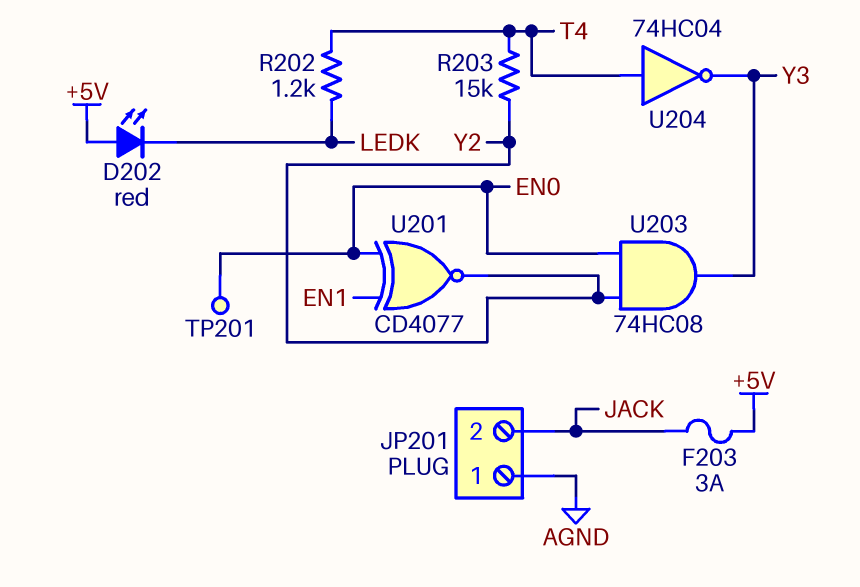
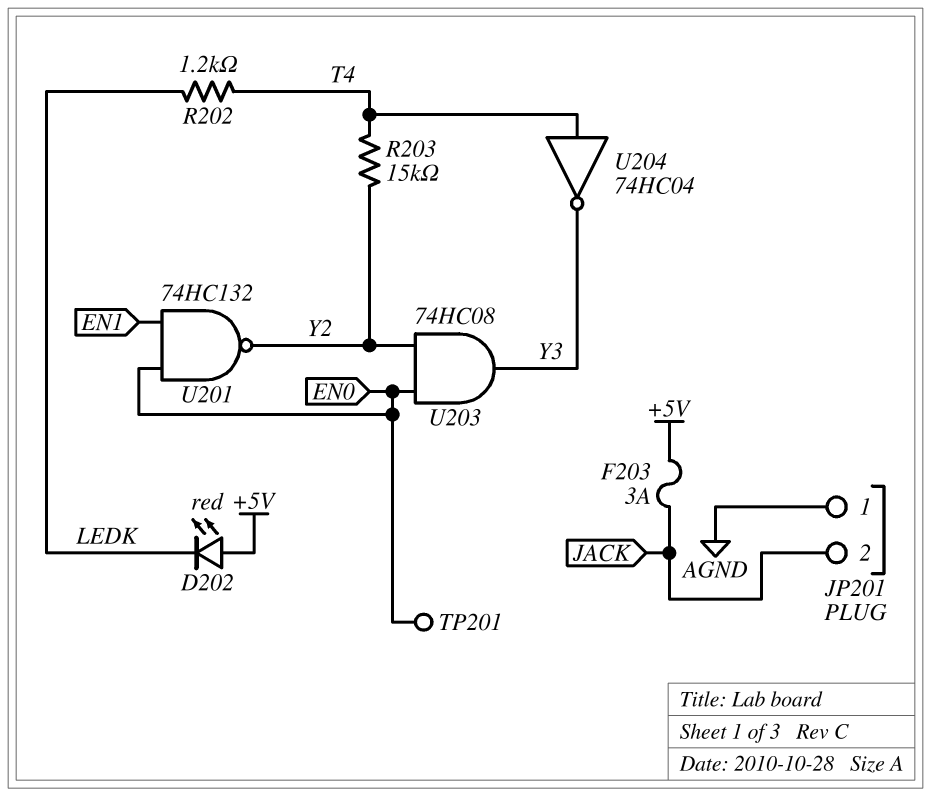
U201: XNOR CD4077 (in EN0, in EN1, out Y2) -> NAND 74HC132 (in EN0, in EN1, out Y2)

